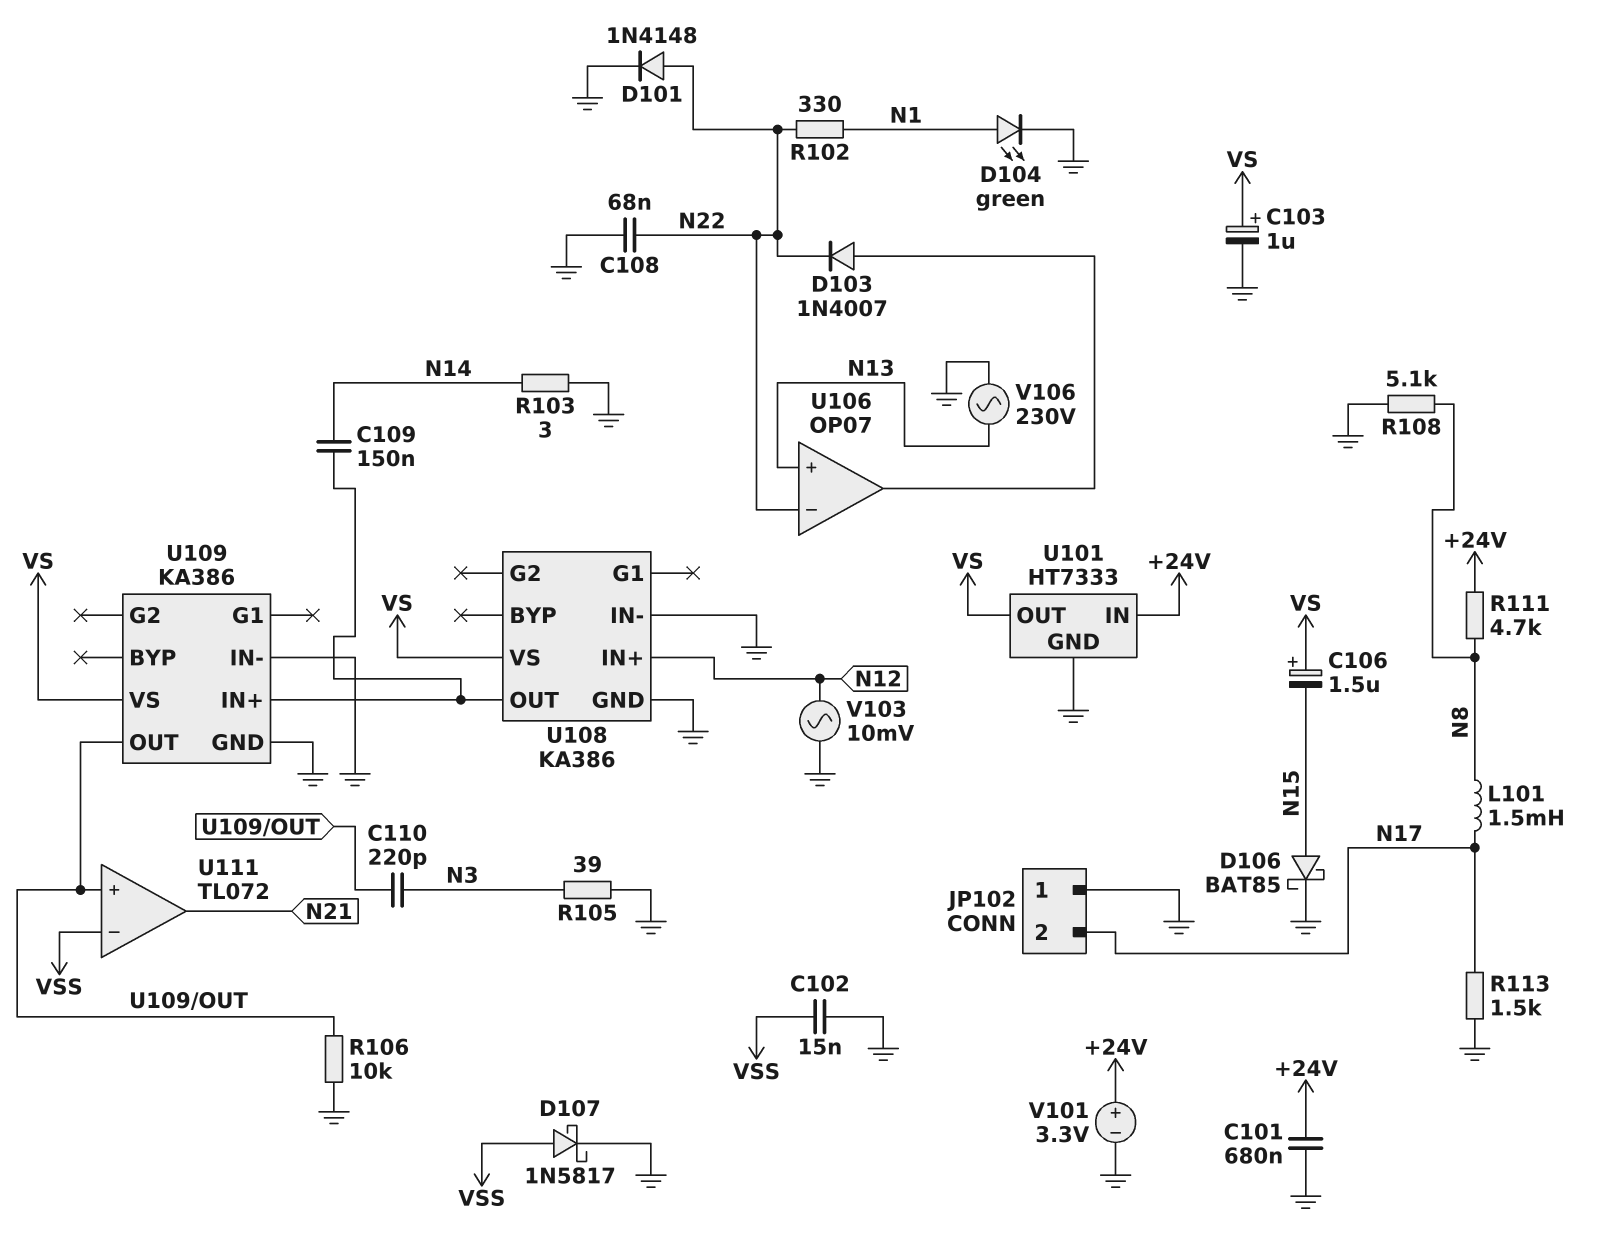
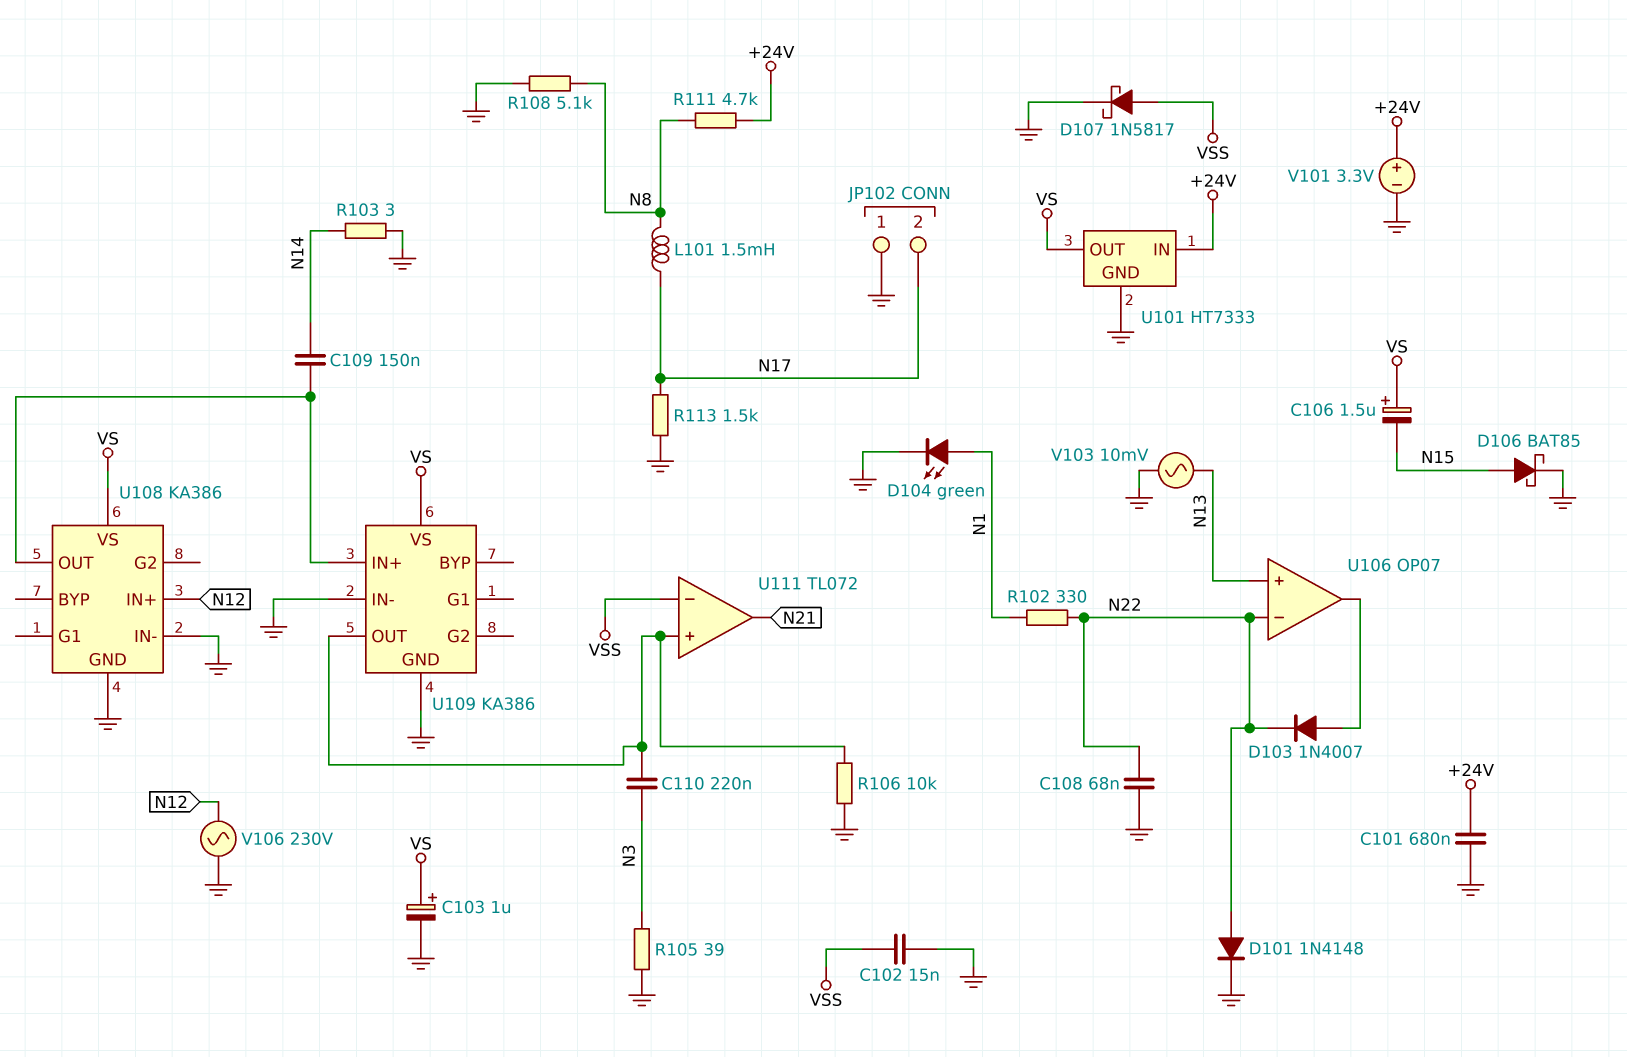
C110: 220pF (N3, U109/OUT) -> 220nF (N3, U109/OUT)
V103: AC 10mV (GND, N12) -> AC 10mV (GND, N13)
V106: AC 230V (GND, N13) -> AC 230V (GND, N12)

